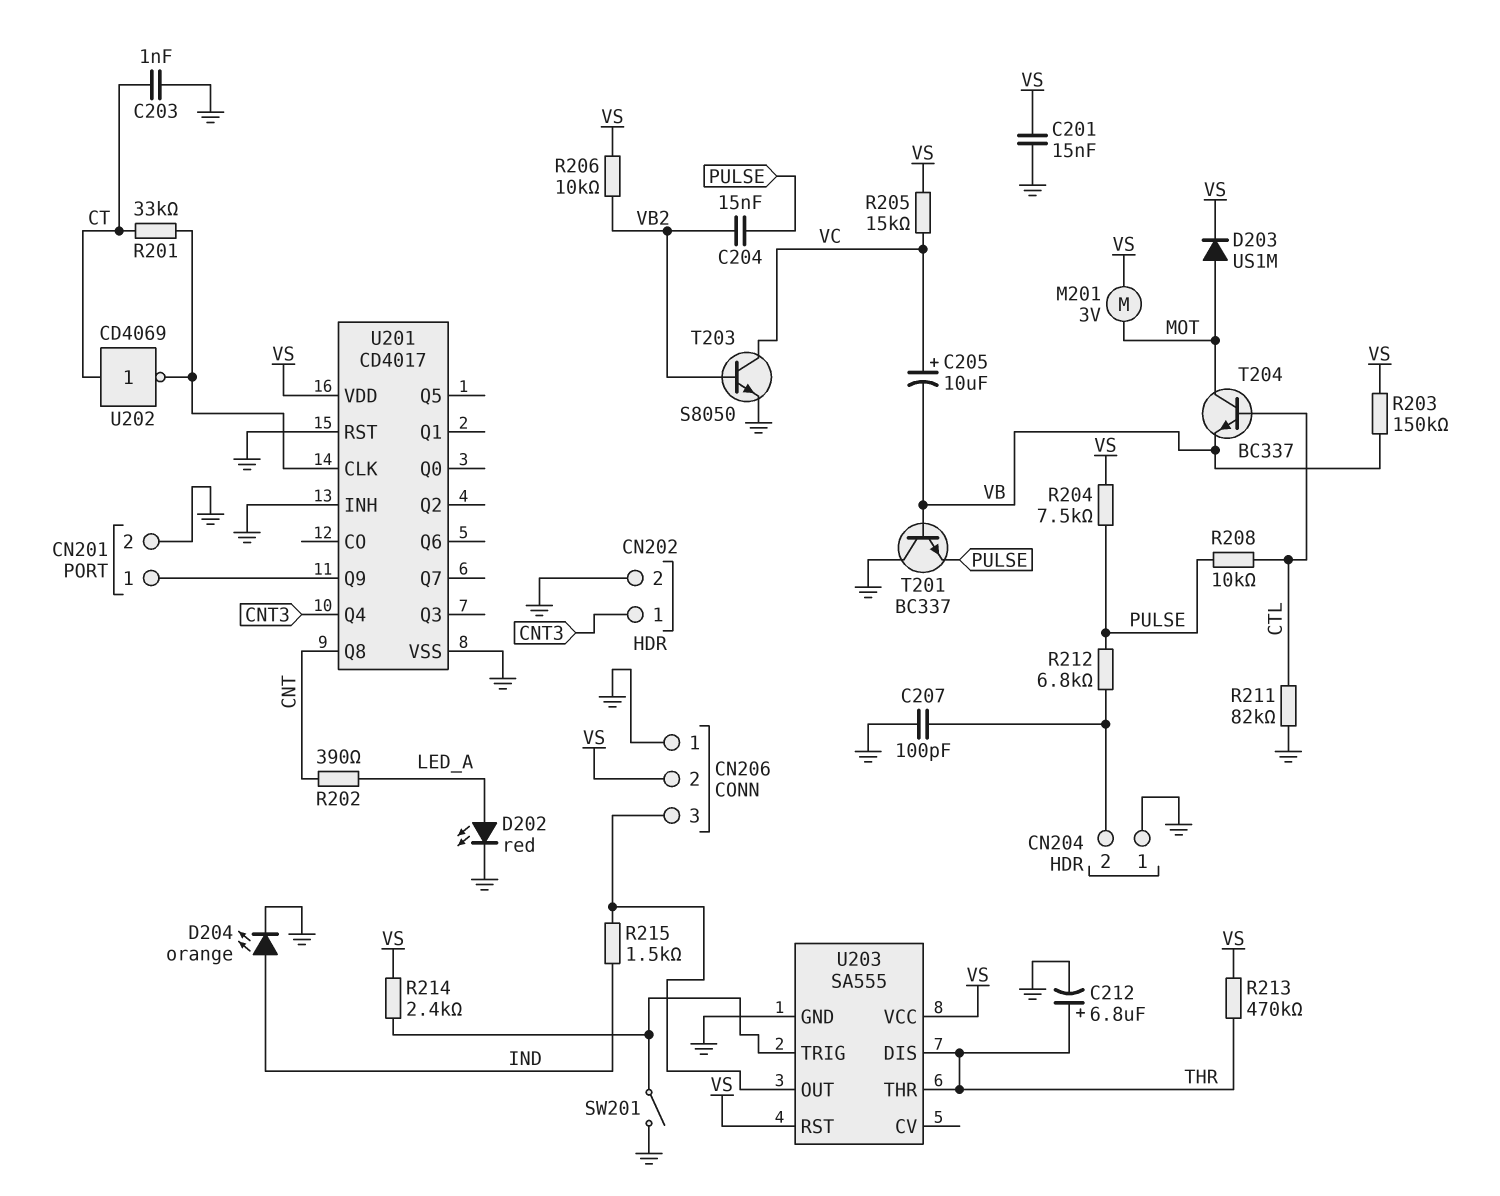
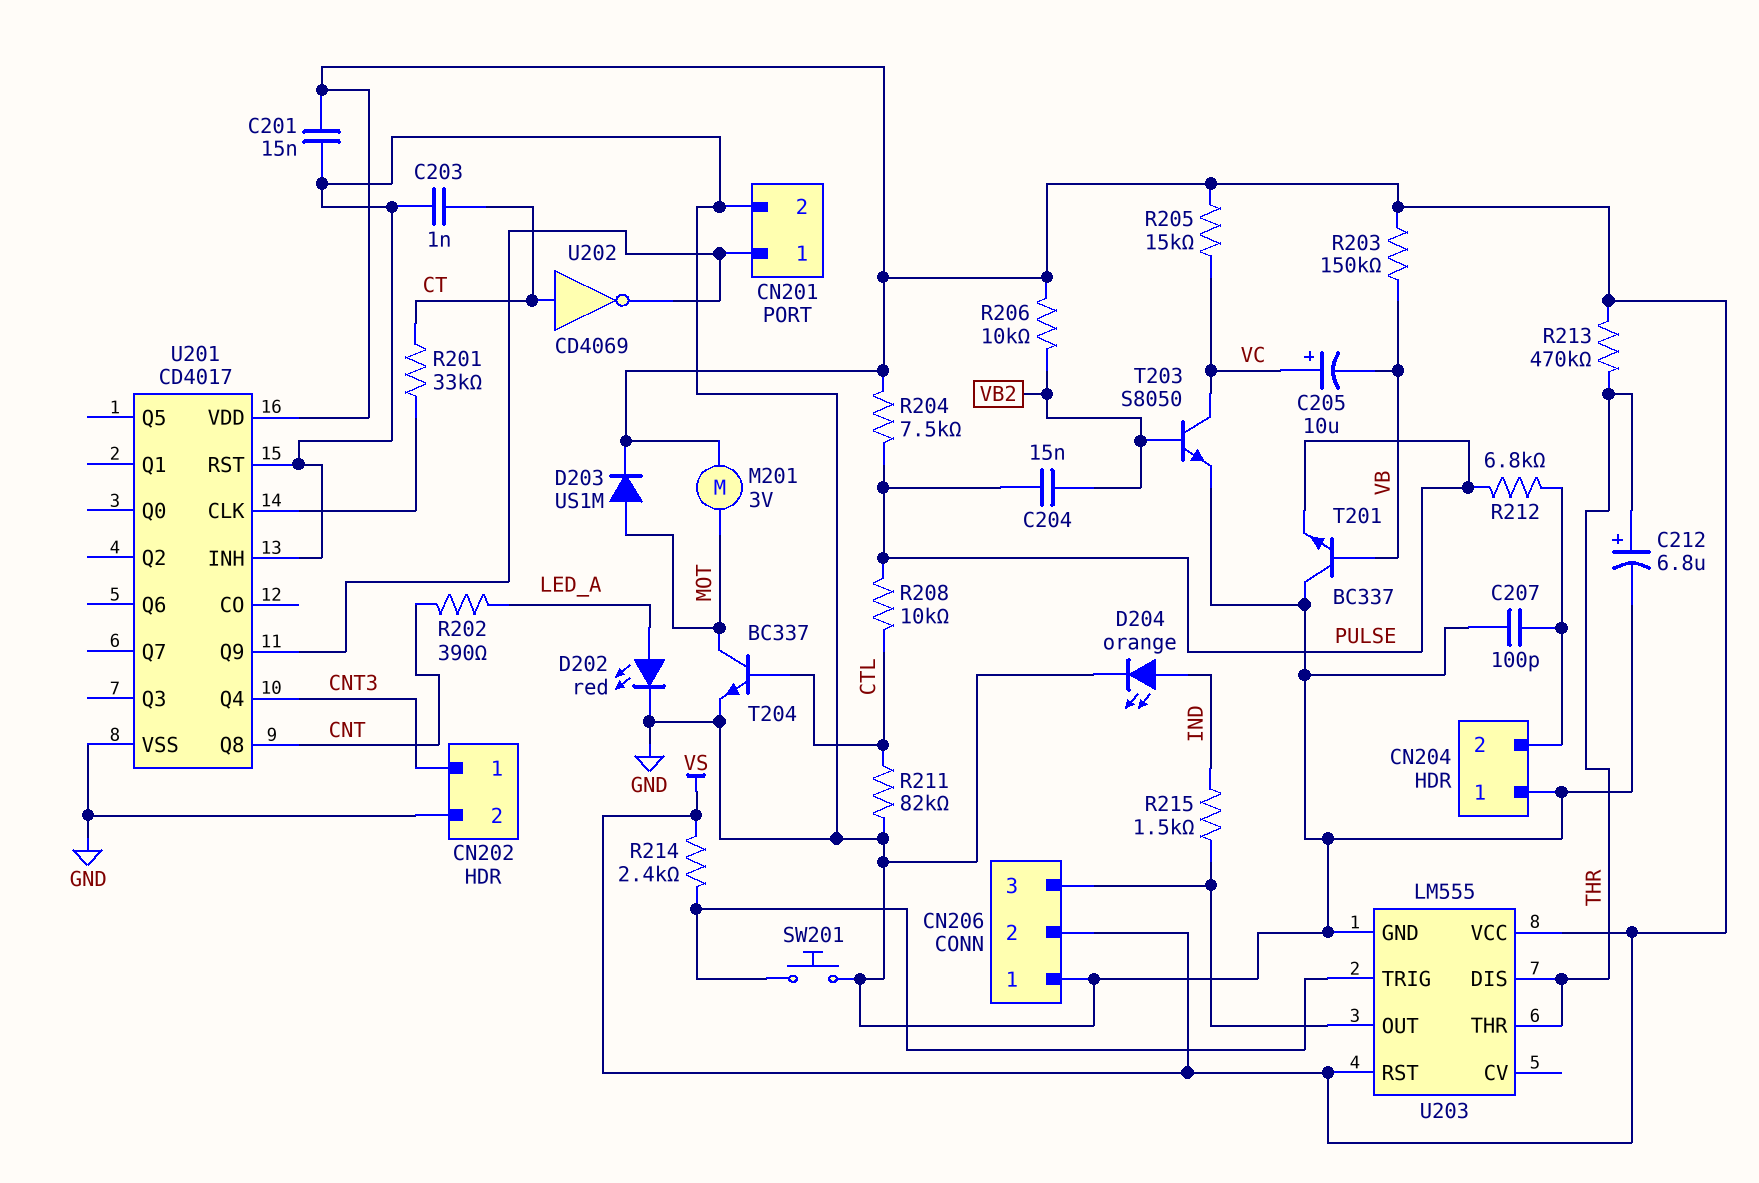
SW201: switch (GND, U203/TRIG) -> button (GND, U203/TRIG)
T204: NPN BC337 (B CTL, C MOT, E VB) -> NPN BC337 (B CTL, C MOT, E GND)
U202: NOT CD4069 (in CT, out U201/CLK) -> NOT CD4069 (in CT, out CN201/1)
U203: SA555 -> LM555

